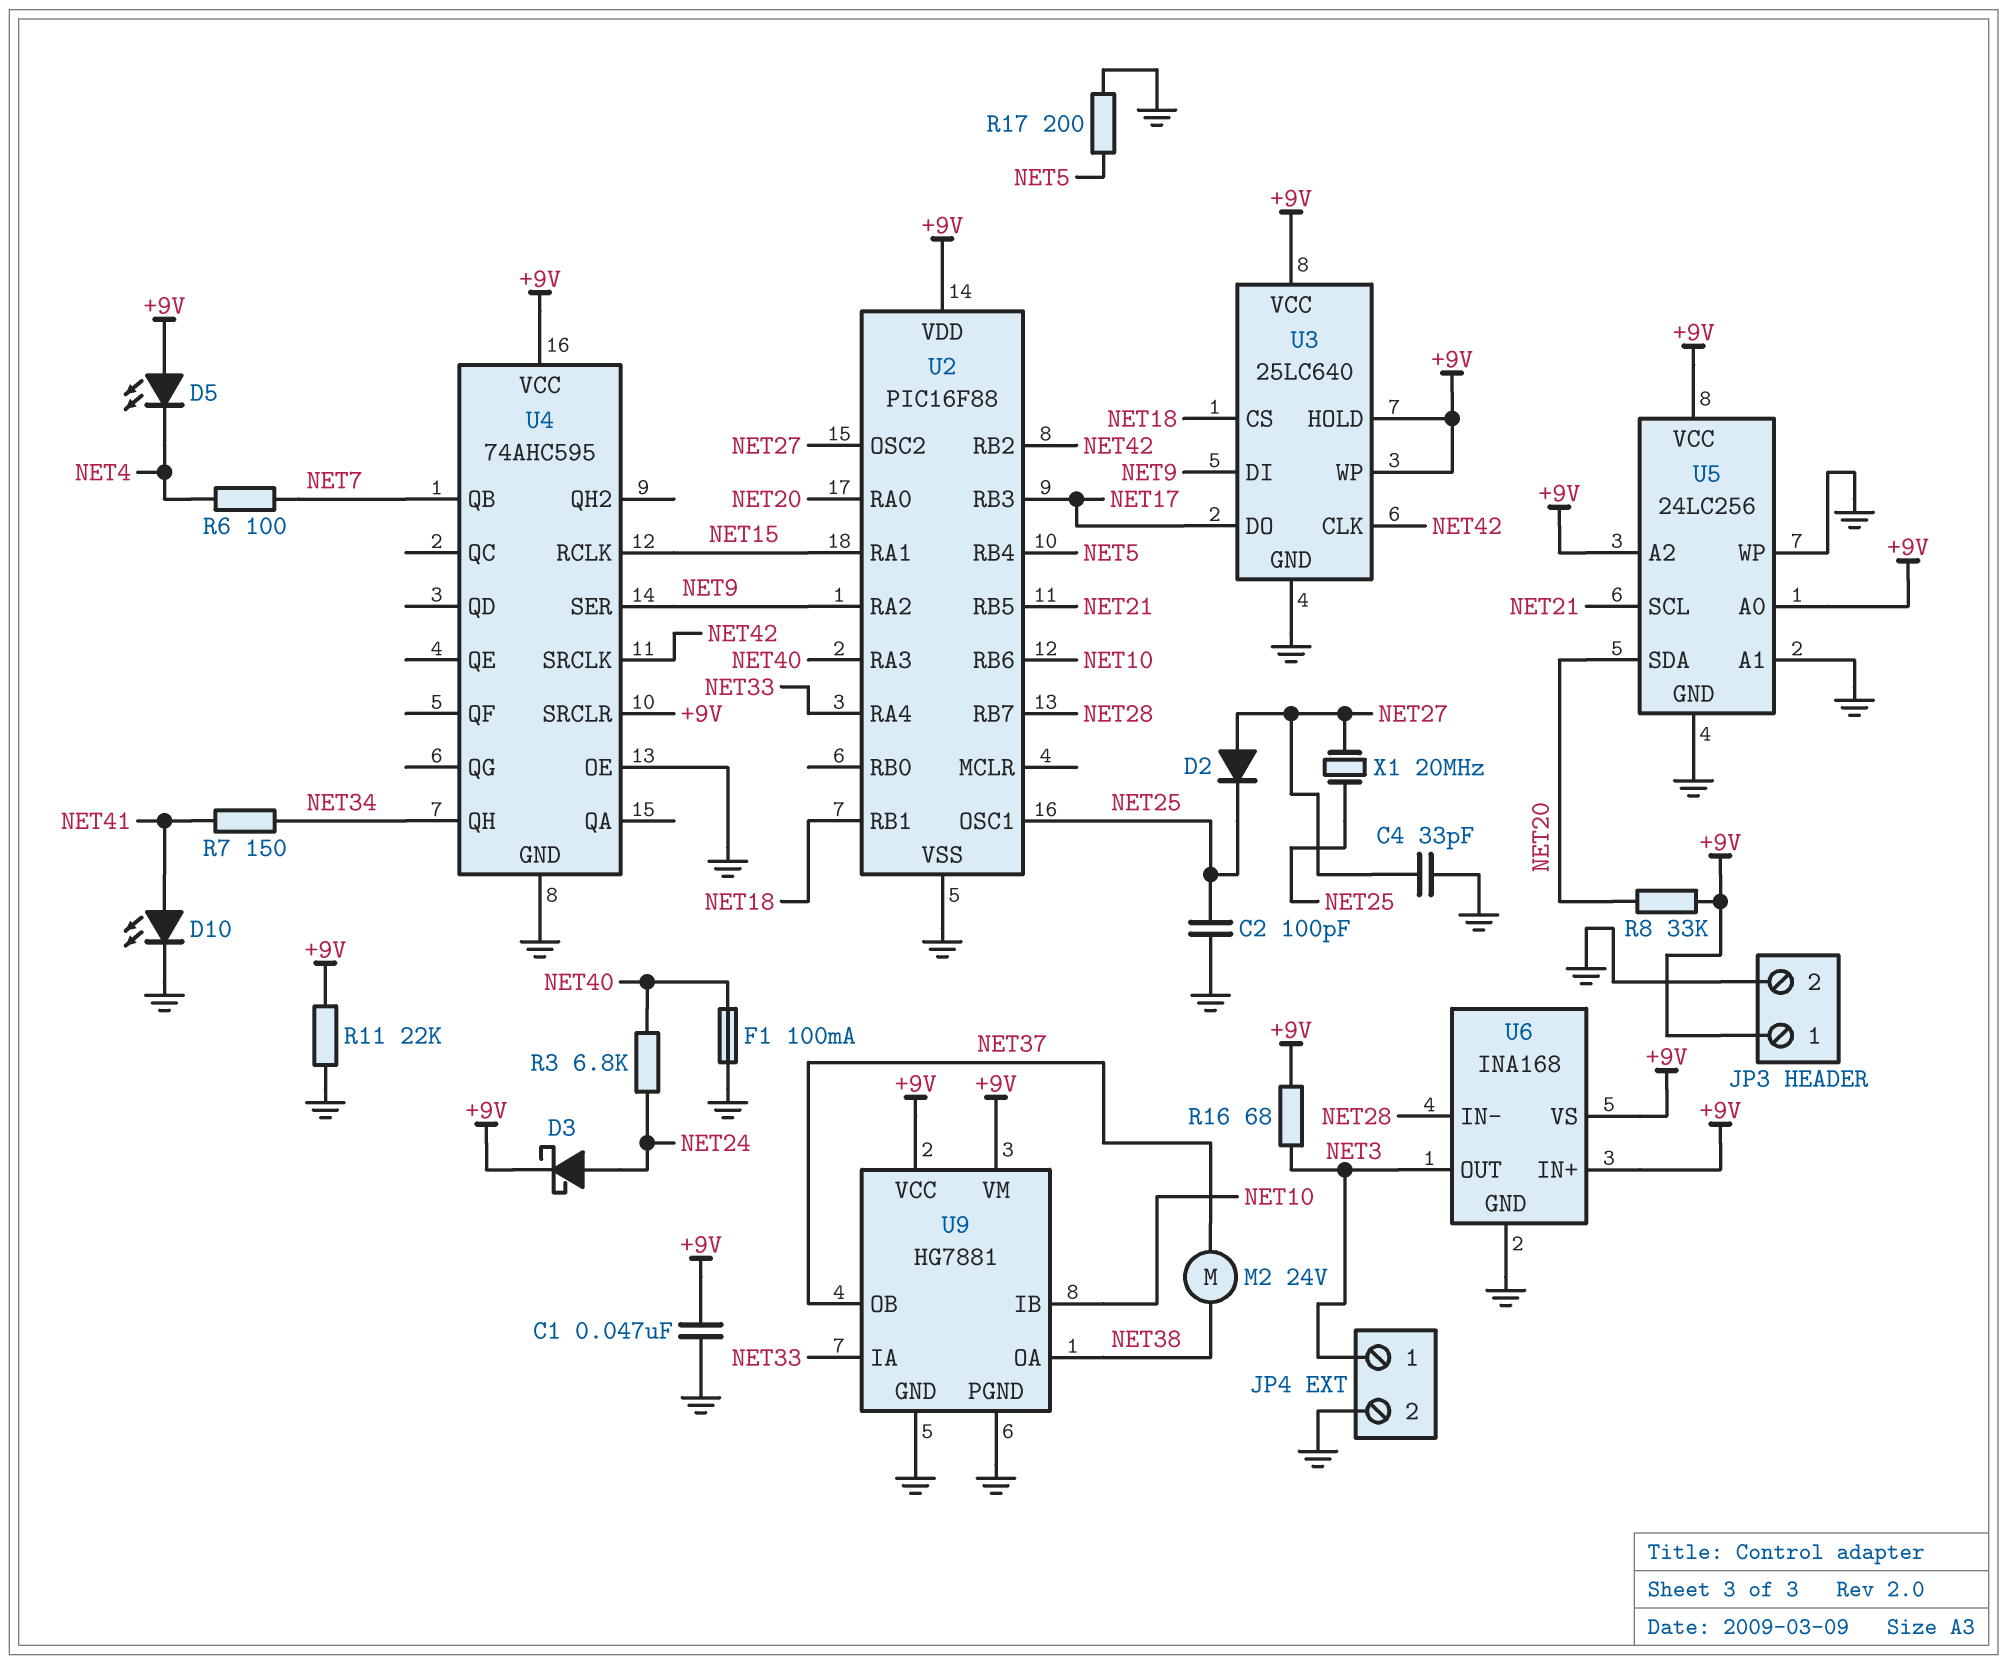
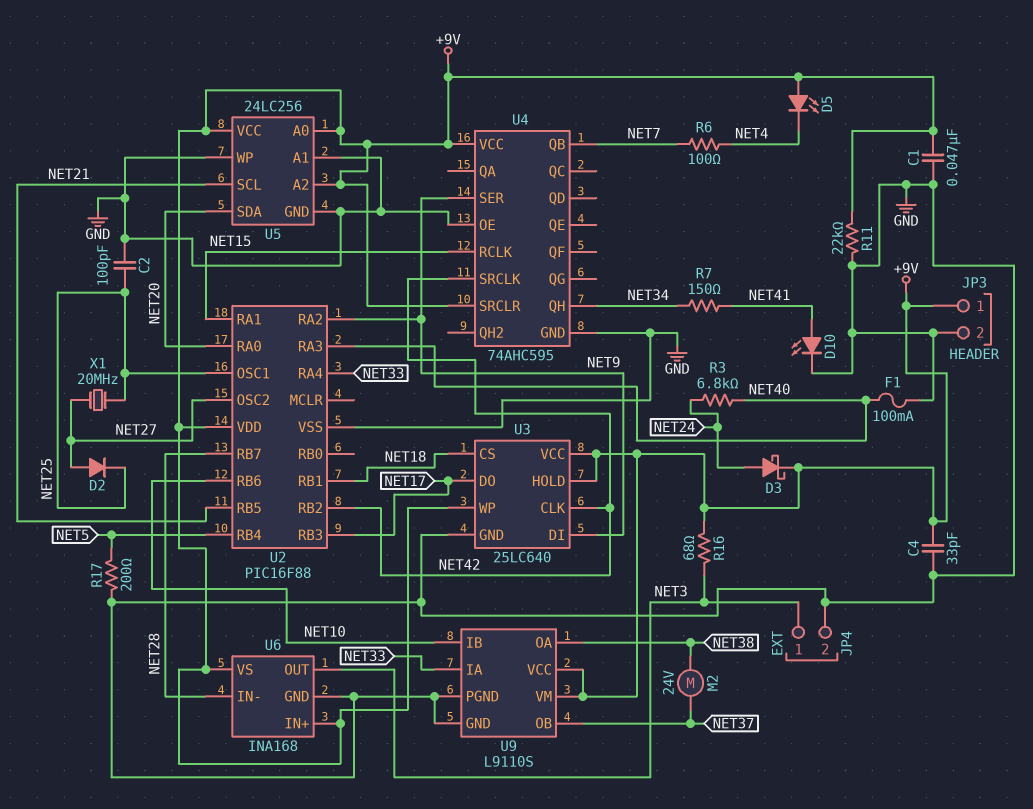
C4: 33pF (GND, NET27) -> 33pF (+9V, GND)
R8: 33k (+9V, NET20) -> none
U9: HG7881 -> L9110S

